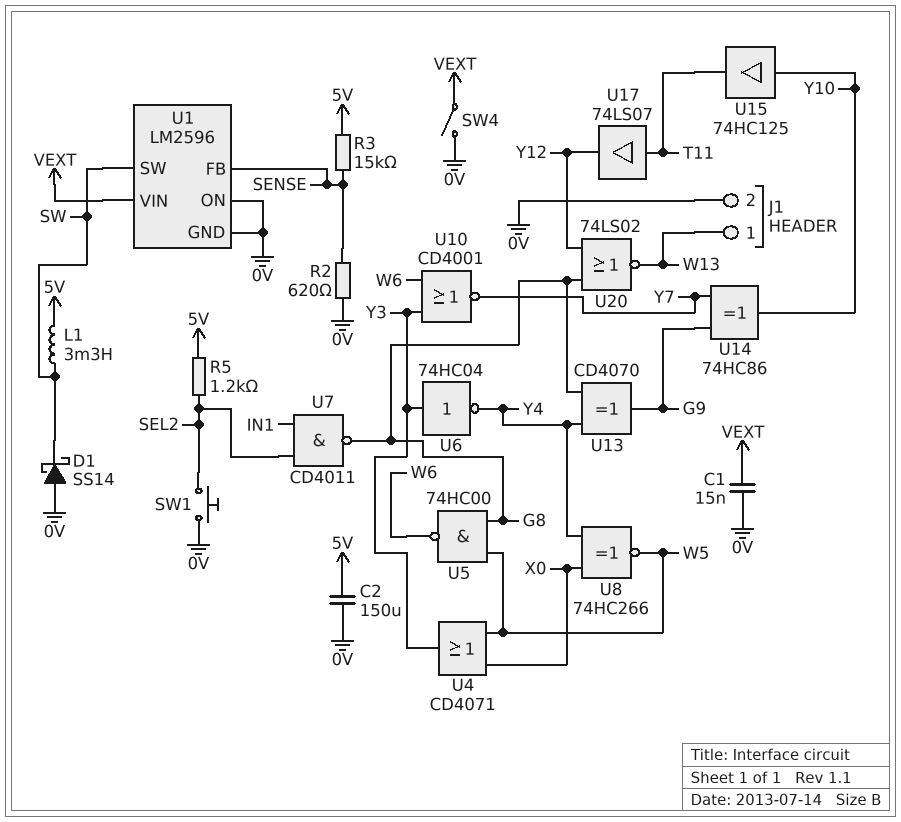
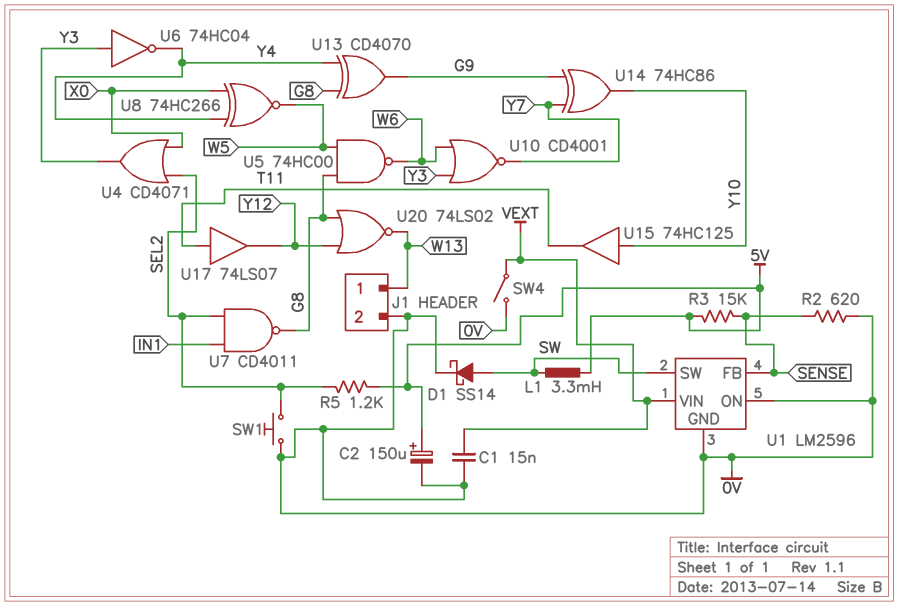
C2: 150uF (0V, 5V) -> 150uF (plus 5V, minus 0V)
D1: schottky SS14 (A 0V, K SW) -> schottky SS14 (A SW, K 0V)
U4: OR CD4071 (in W5, in X0, out Y3) -> OR CD4071 (in SEL2, in X0, out Y3)

